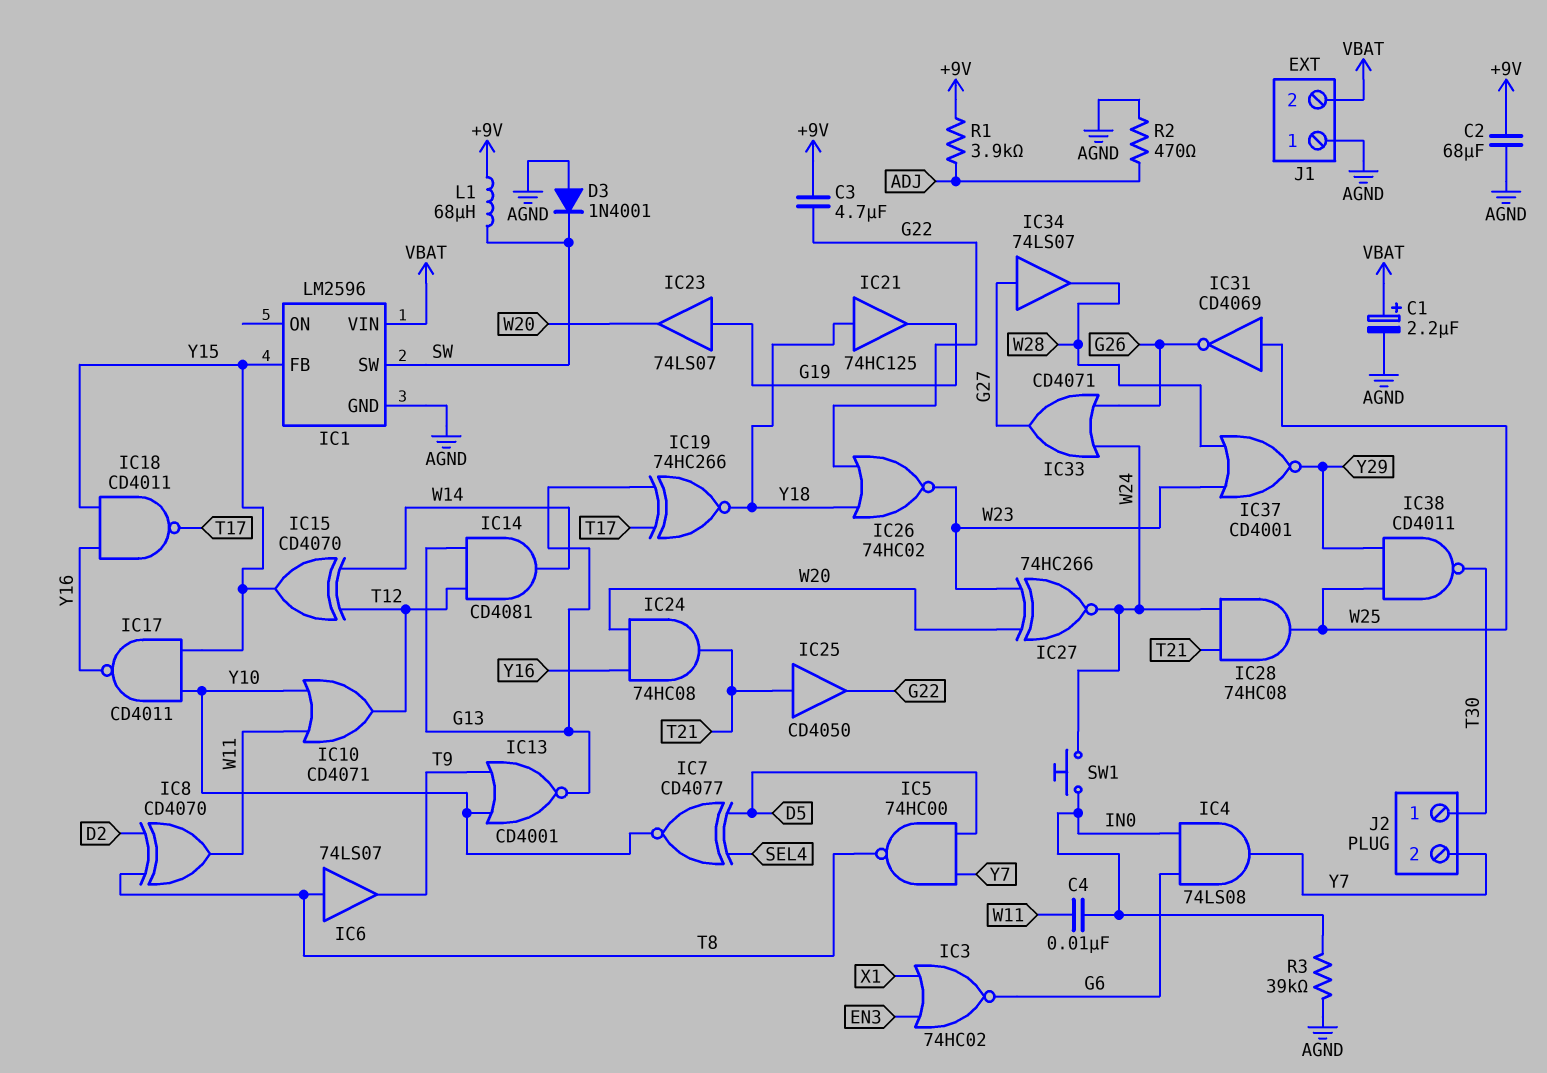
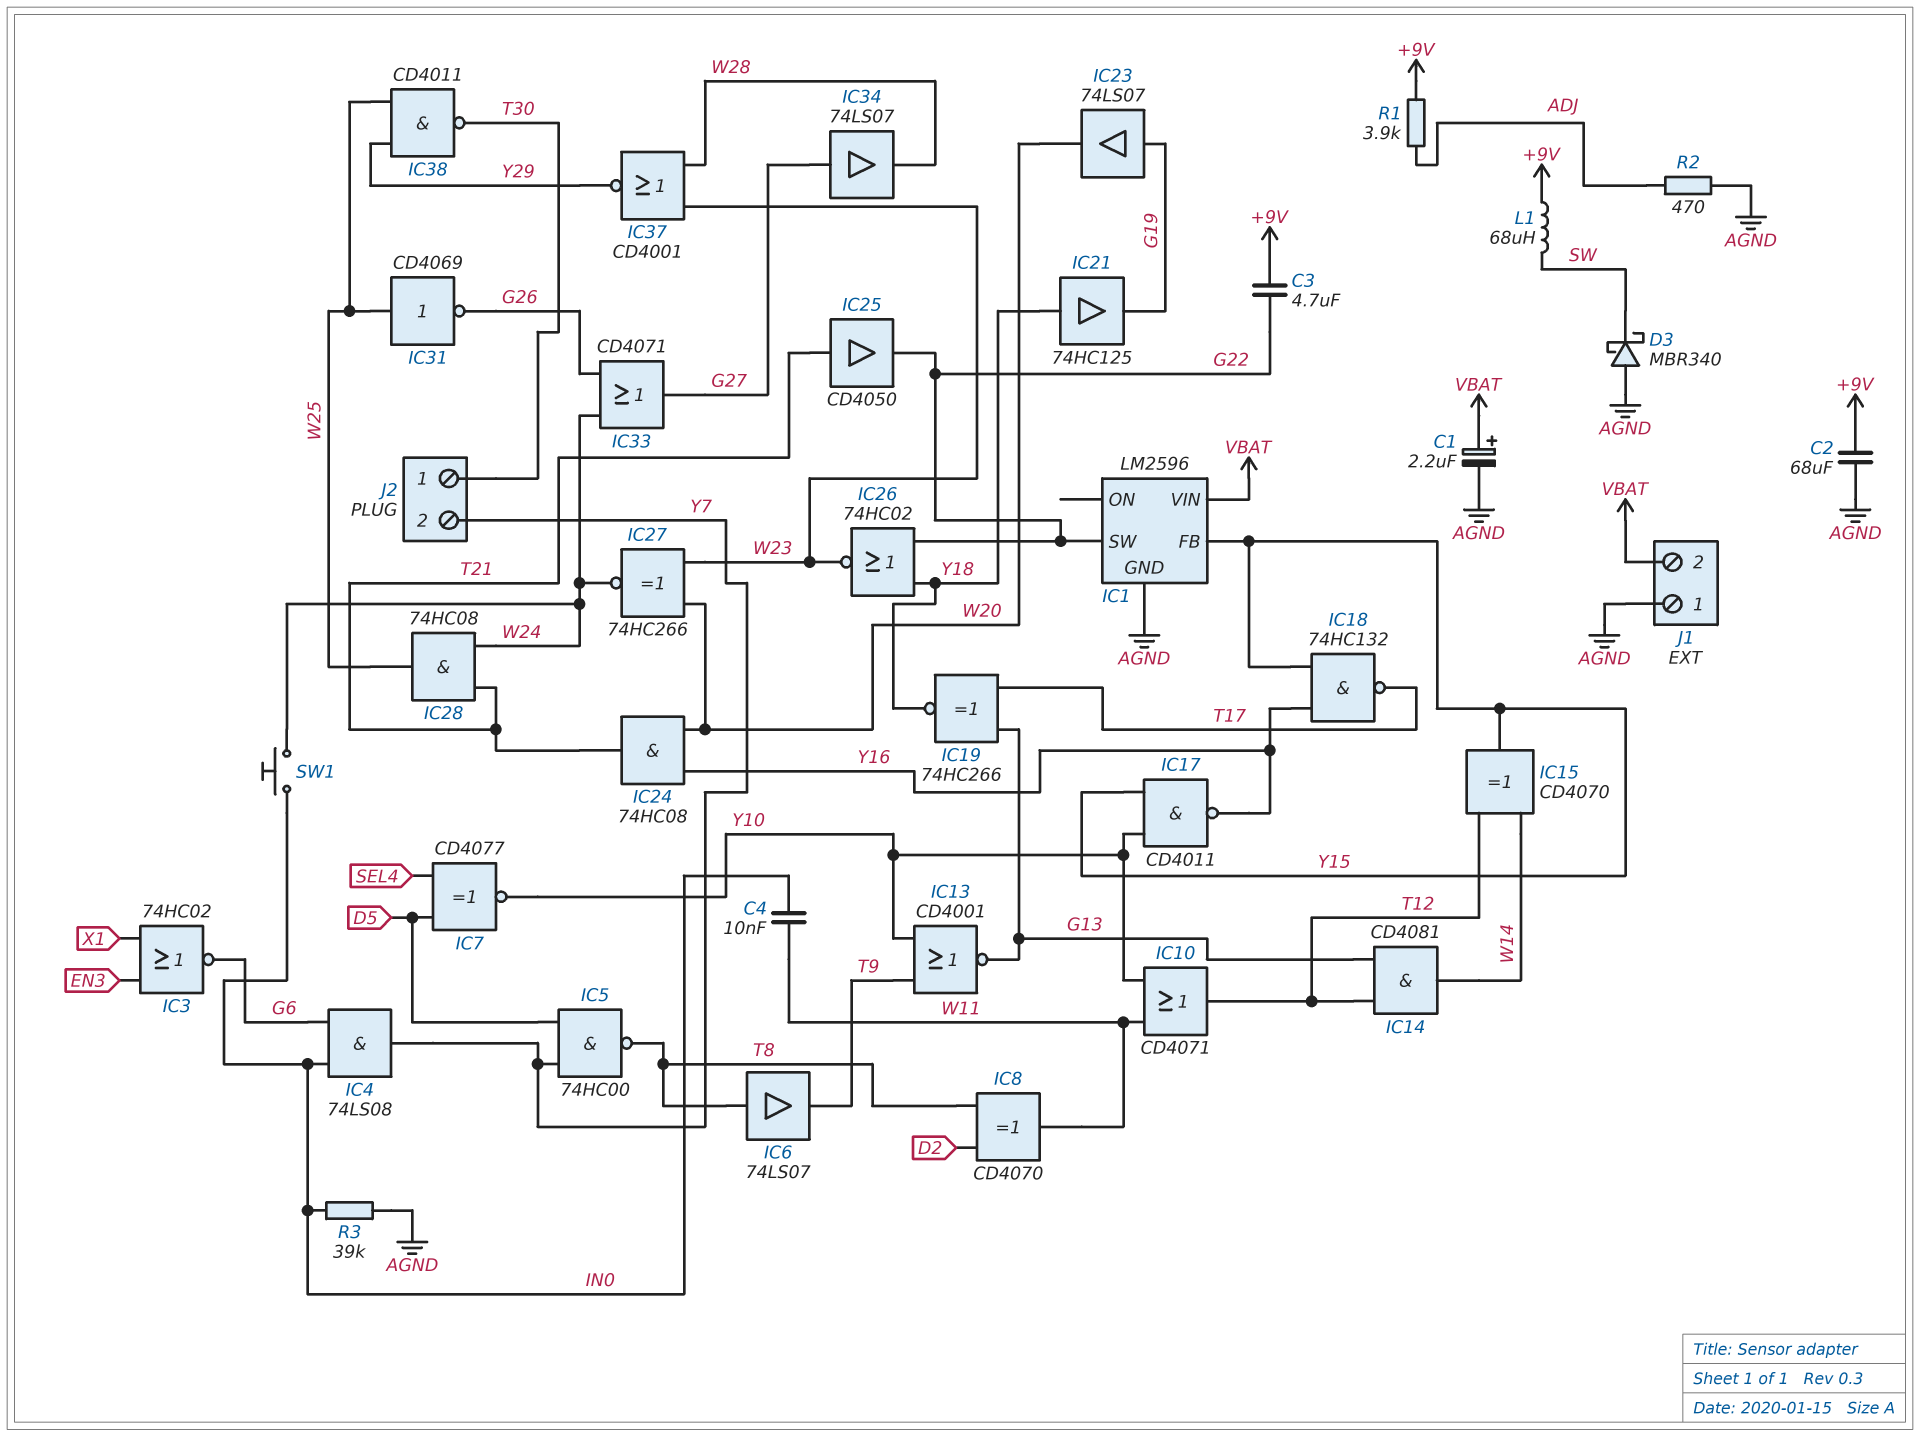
D3: diode 1N4001 (A AGND, K SW) -> schottky MBR340 (A AGND, K SW)
IC1 pin SW: SW -> G22
IC18: NAND CD4011 (in Y15, in Y16, out T17) -> NAND 74HC132 (in Y15, in Y16, out T17)

